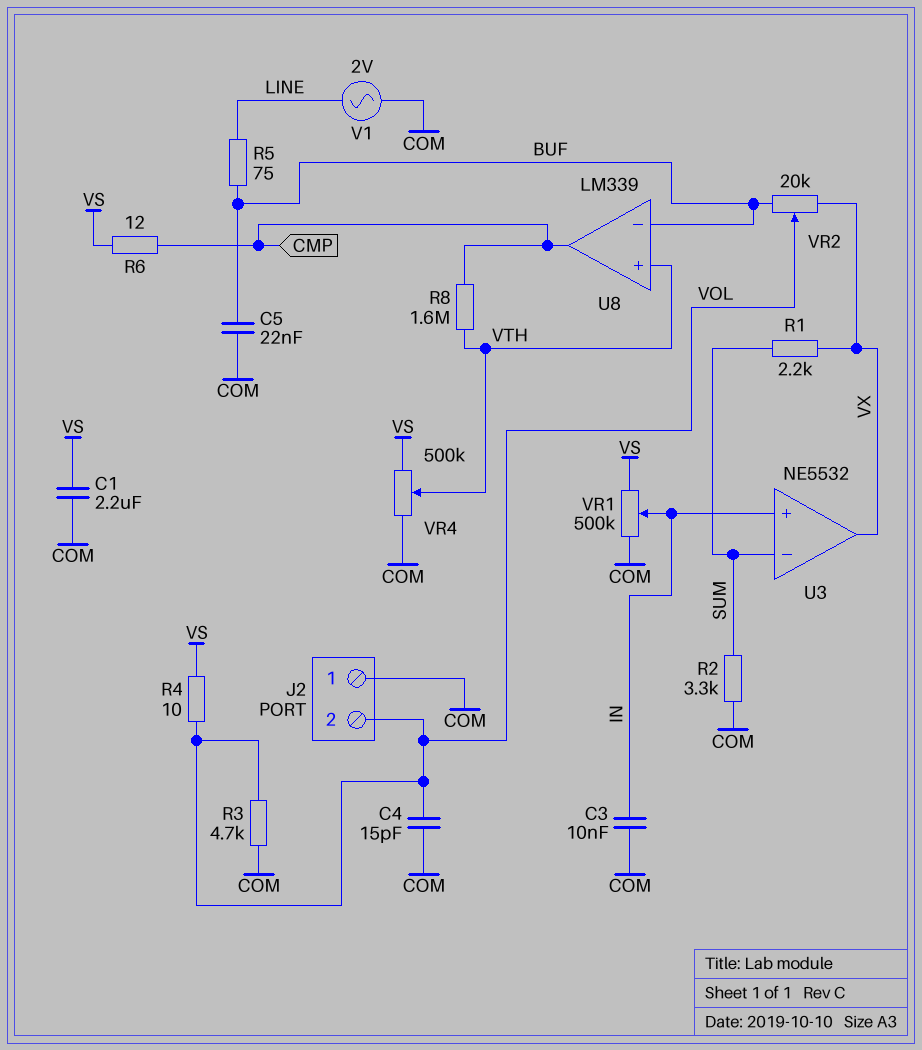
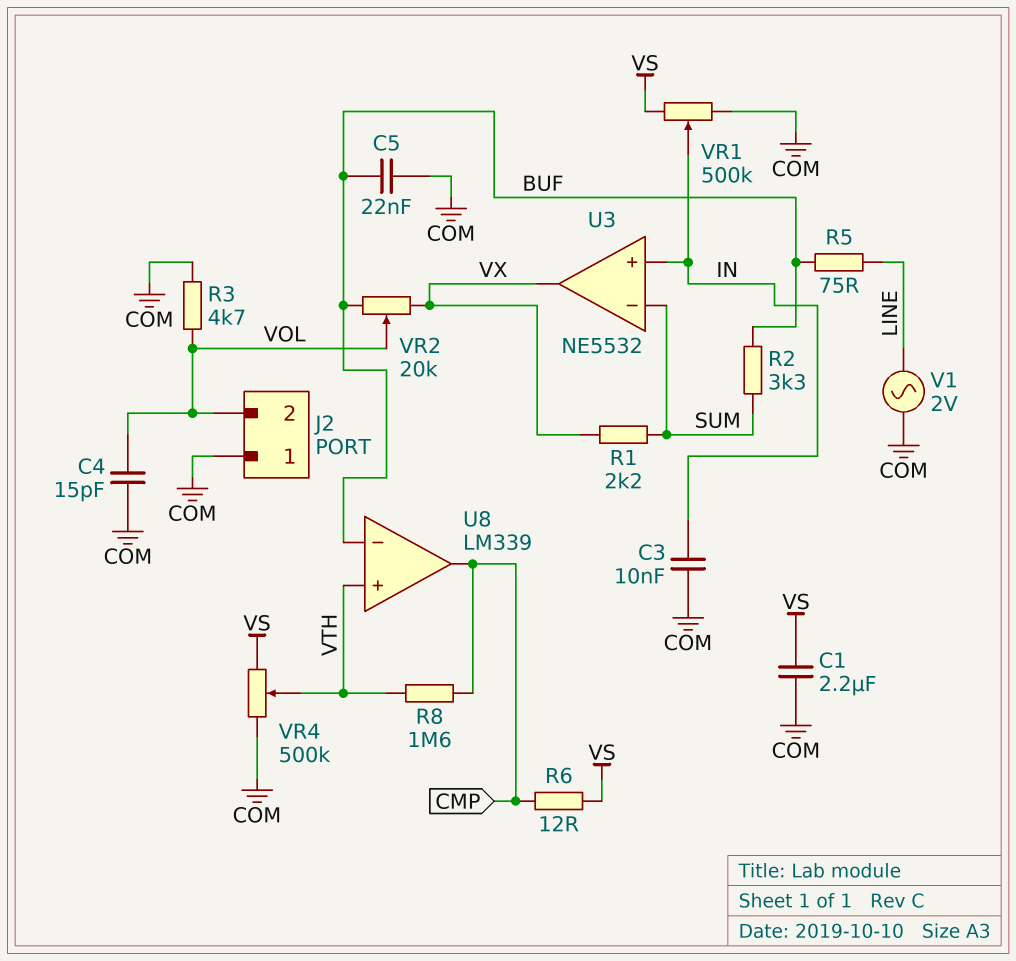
R2: 3.3k (COM, SUM) -> 3.3k (BUF, SUM)
R4: 10 (VOL, VS) -> none

